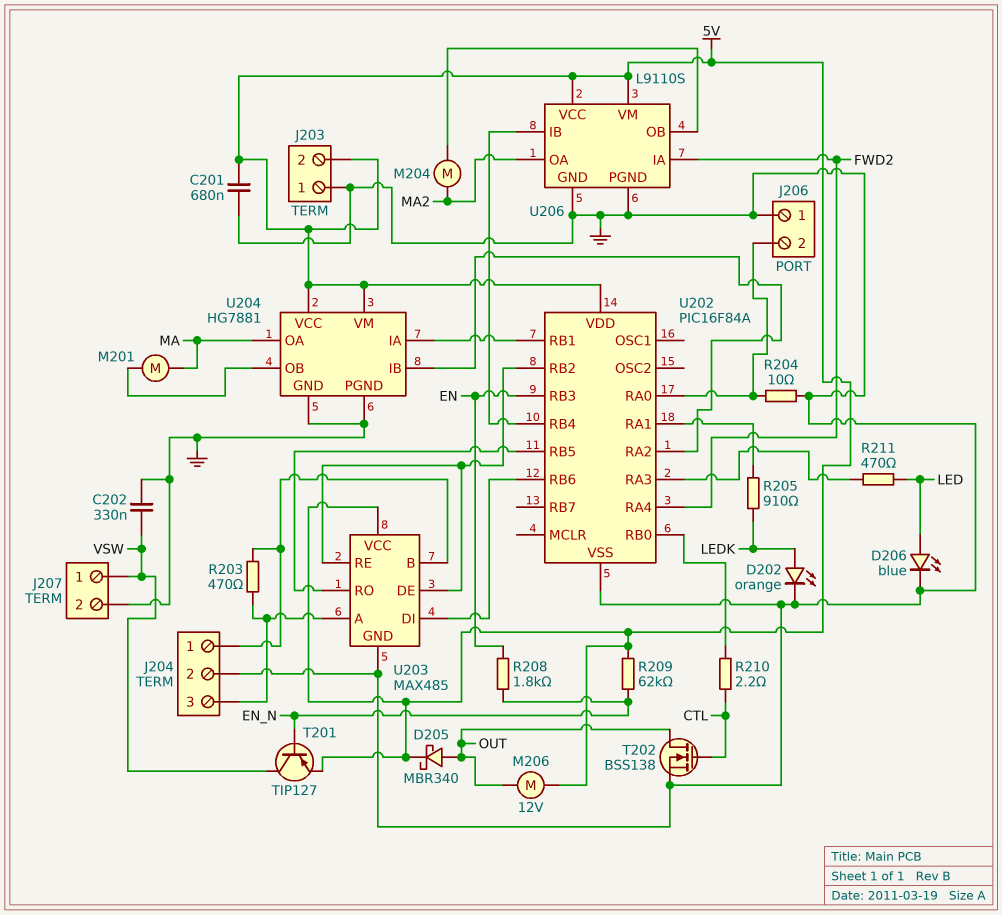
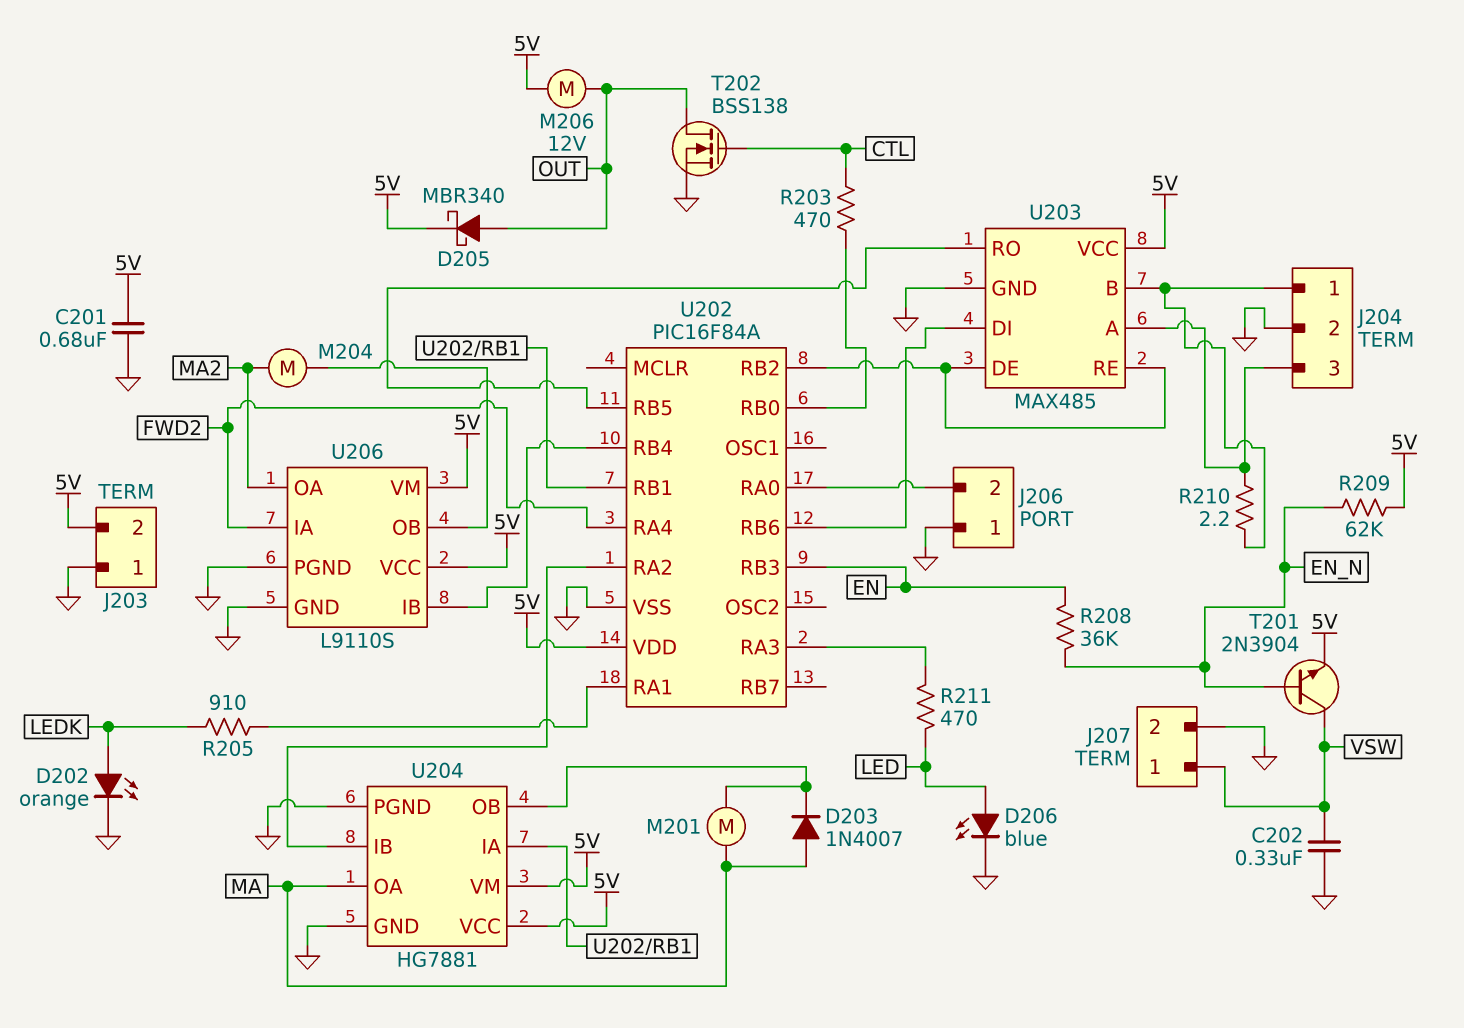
D203: none -> diode 1N4007 (A MA, K U204/OB)
R203: 470 (J204/1, J204/3) -> 470 (CTL, U202/RB0)
R204: 10 (GND, J206/2) -> none
R208: 1.8k (EN, EN_N) -> 36k (EN, EN_N)
R210: 2.2 (CTL, U202/RB0) -> 2.2 (J204/1, J204/3)
T201: PNP TIP127 (B EN_N, C VSW, E 5V) -> NPN 2N3904 (B EN_N, C VSW, E 5V)

